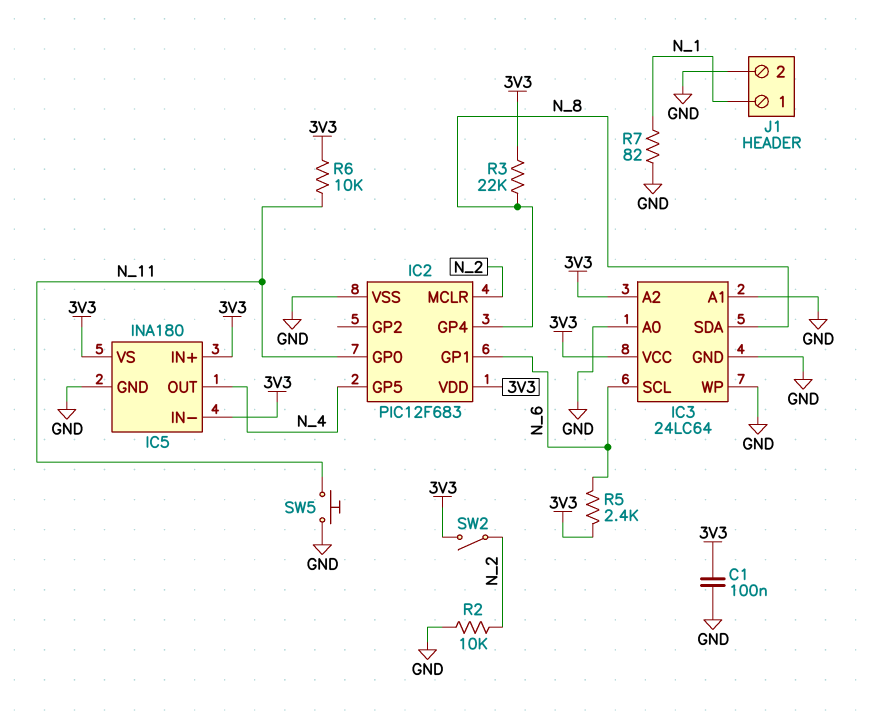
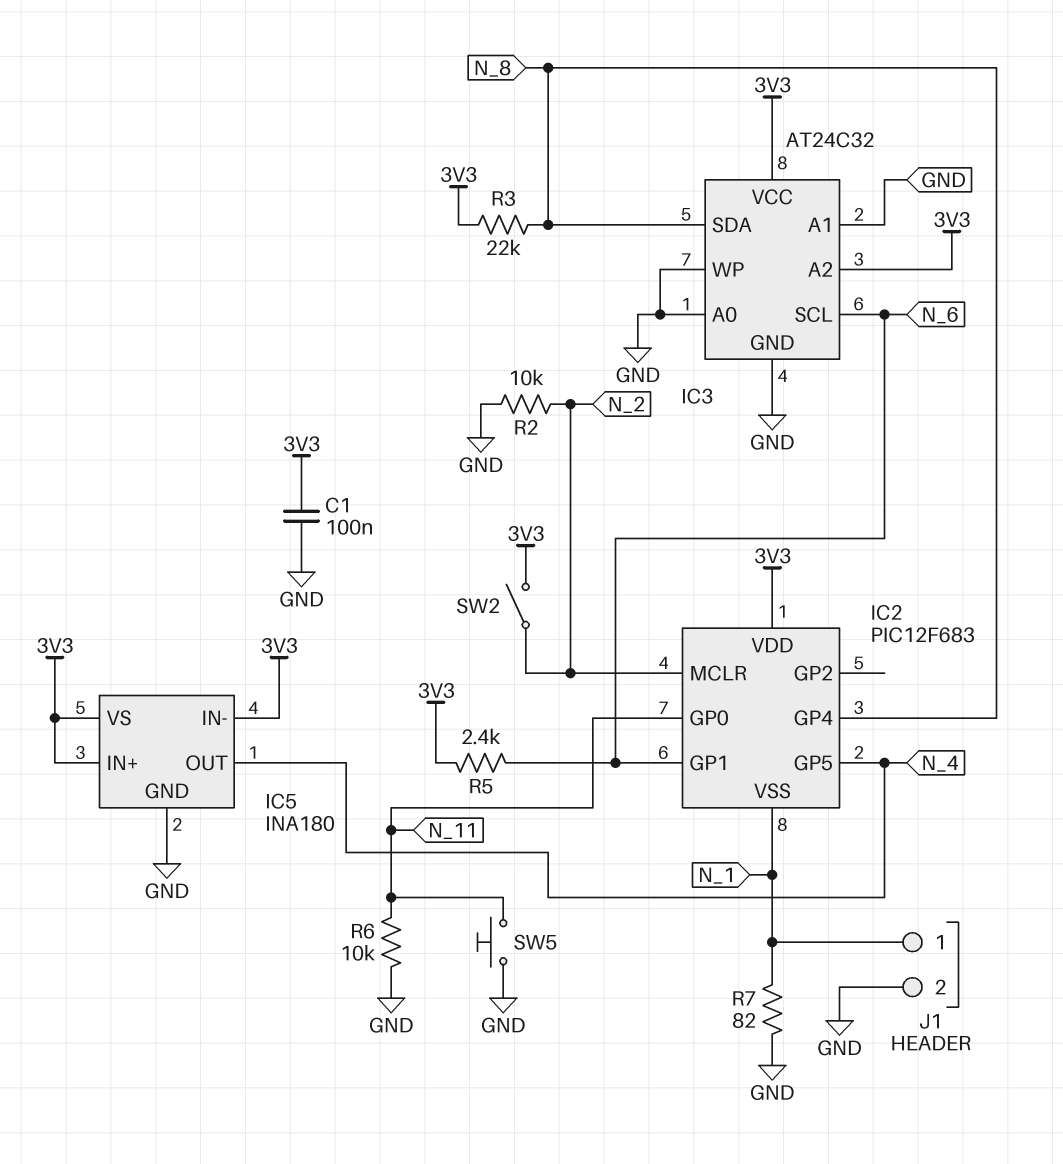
IC2 pin VSS: GND -> N_1
IC3: 24LC64 -> AT24C32
R6: 10k (3V3, N_11) -> 10k (GND, N_11)

